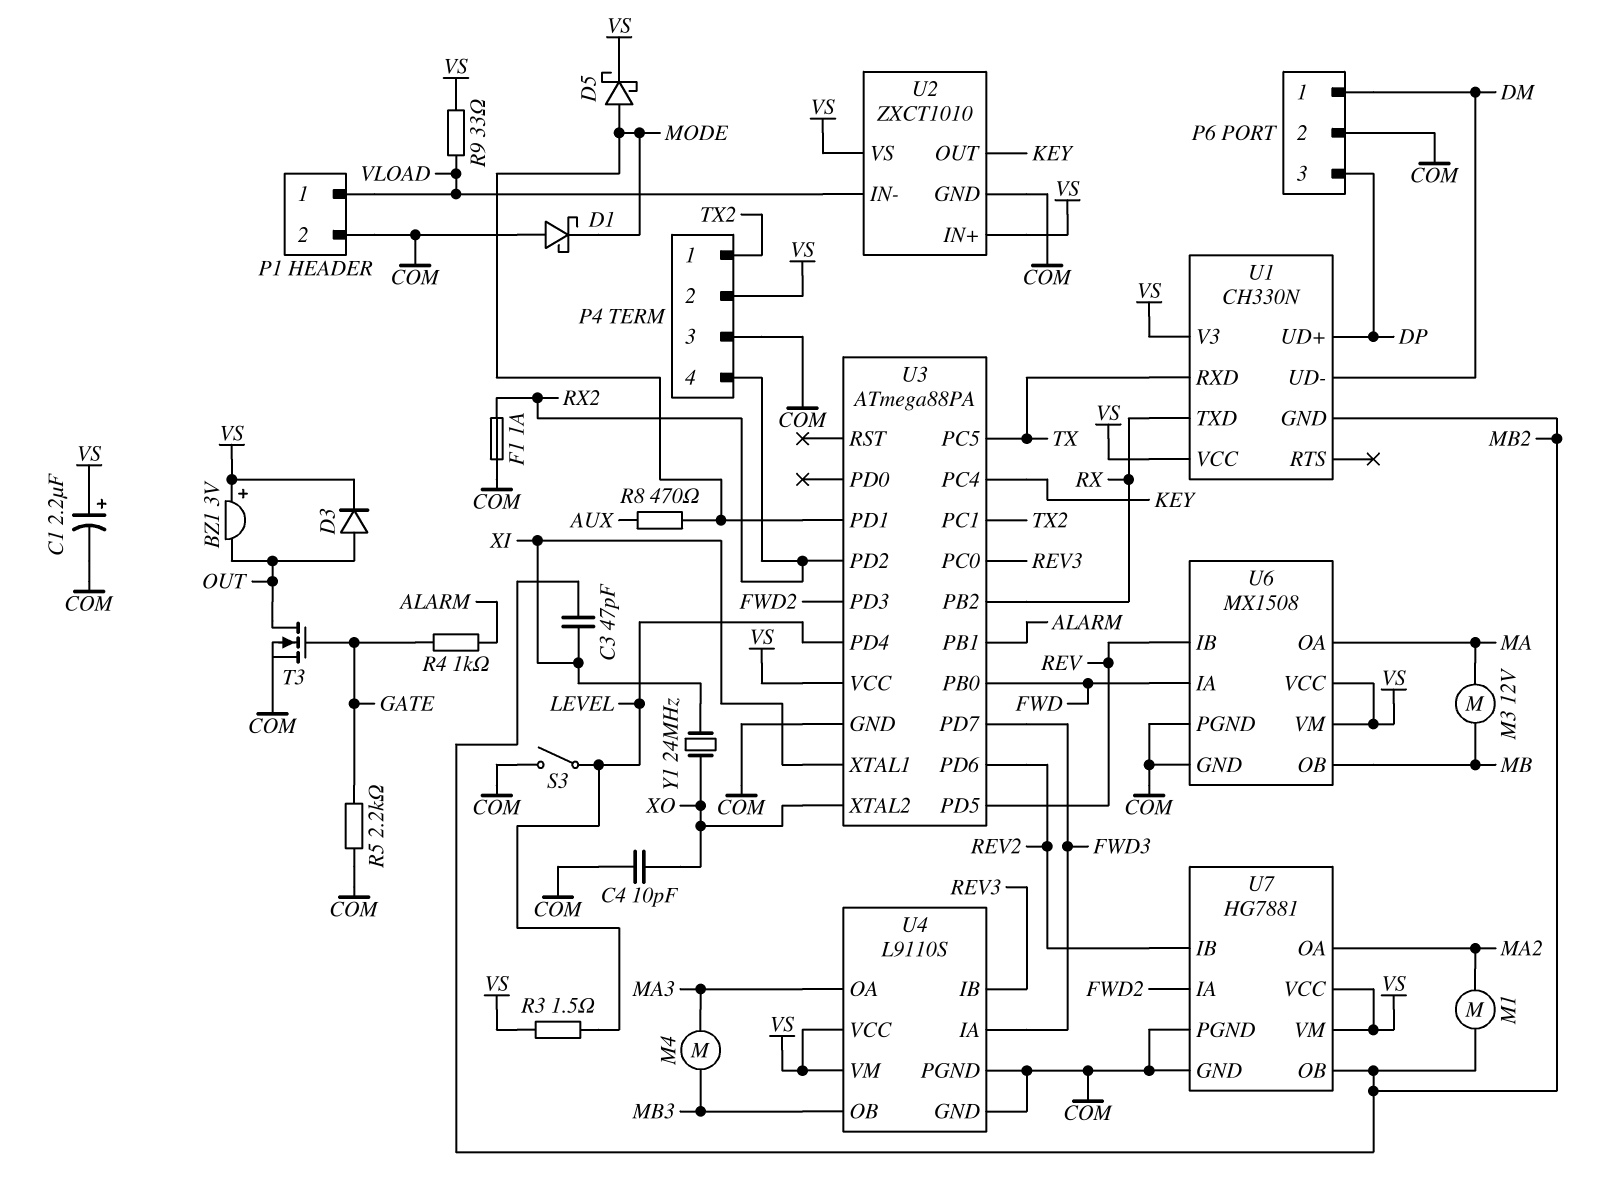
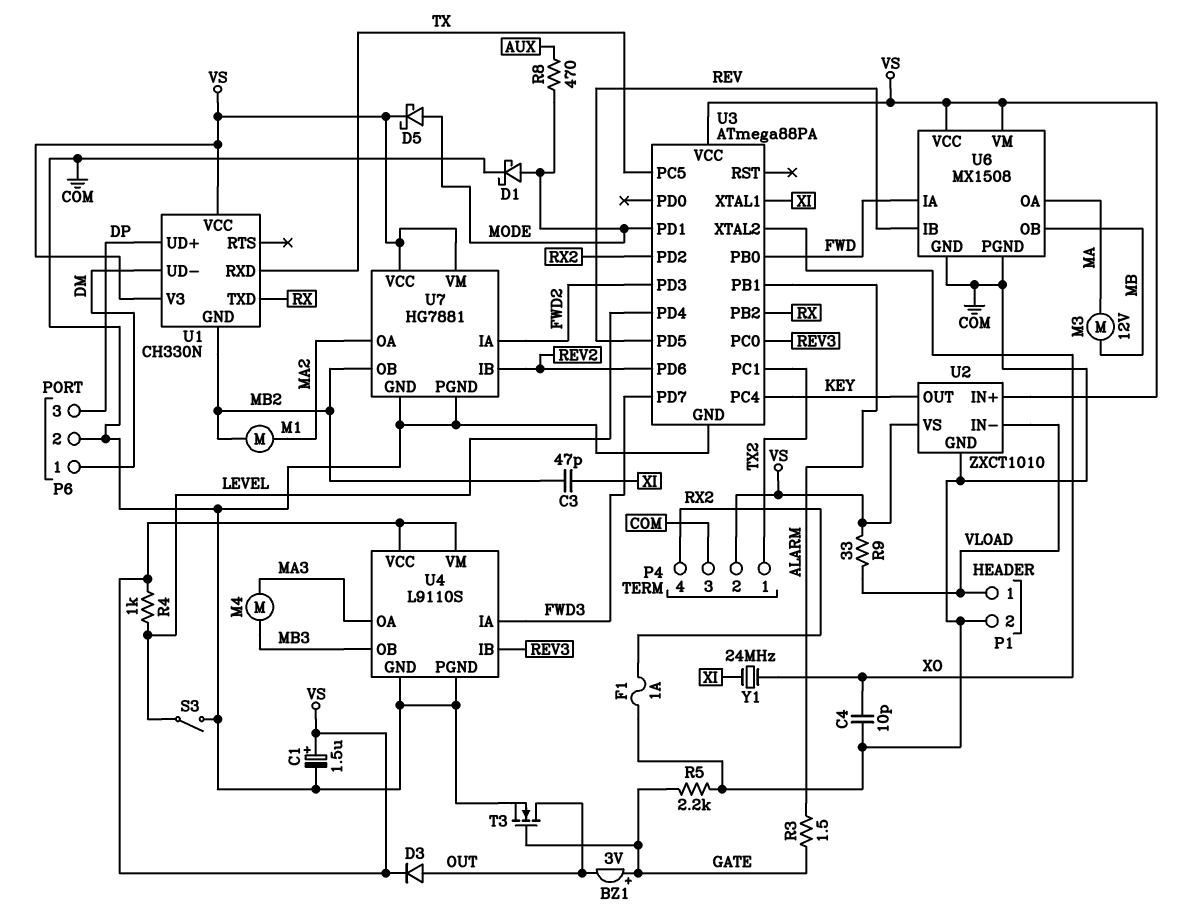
BZ1: buzzer 3V (plus VS, minus OUT) -> buzzer 3V (plus GATE, minus OUT)
C1: 2.2uF (plus VS, minus COM) -> 1.5uF (plus VS, minus COM)
D1: schottky (A COM, K MODE) -> schottky (A MODE, K COM)
R3: 1.5 (LEVEL, VS) -> 1.5 (ALARM, GATE)
R4: 1k (ALARM, GATE) -> 1k (LEVEL, VS)

